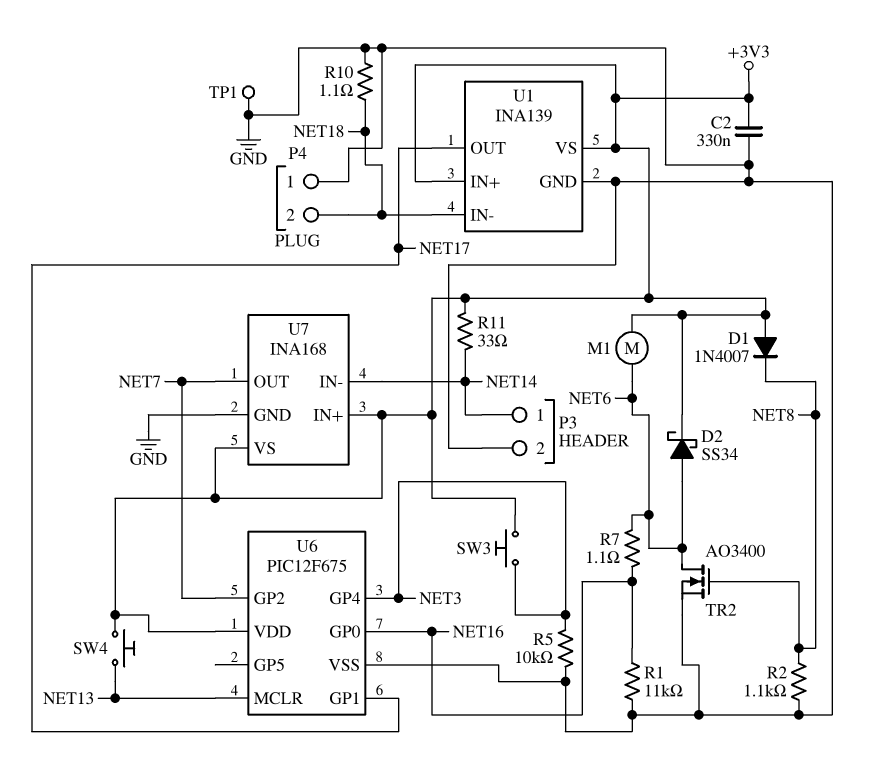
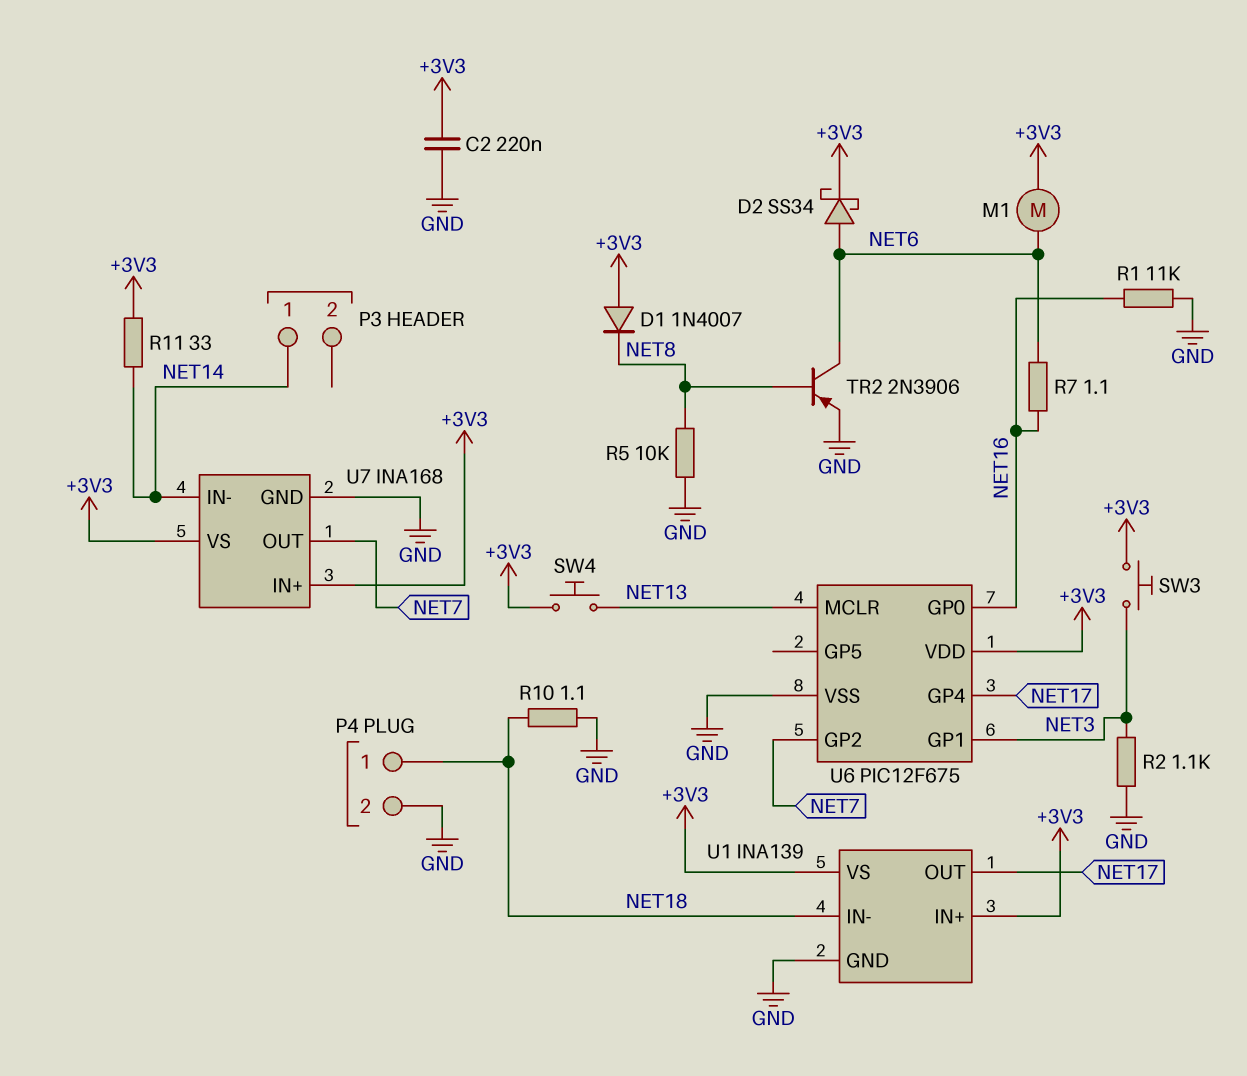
C2: 330nF (+3V3, GND) -> 220nF (+3V3, GND)
P3 pin 2: GND -> none
P4 pin 1: GND -> NET18
P4 pin 2: NET18 -> GND
R2: 1.1k (GND, NET8) -> 1.1k (GND, NET3)
R5: 10k (GND, NET3) -> 10k (GND, NET8)
TP1: test point (GND) -> none
TR2: NMOS AO3400 (G NET8, D NET6, S GND) -> PNP 2N3906 (B NET8, C NET6, E GND)
U6 pin GP1: NET17 -> NET3
U6 pin GP4: NET3 -> NET17

